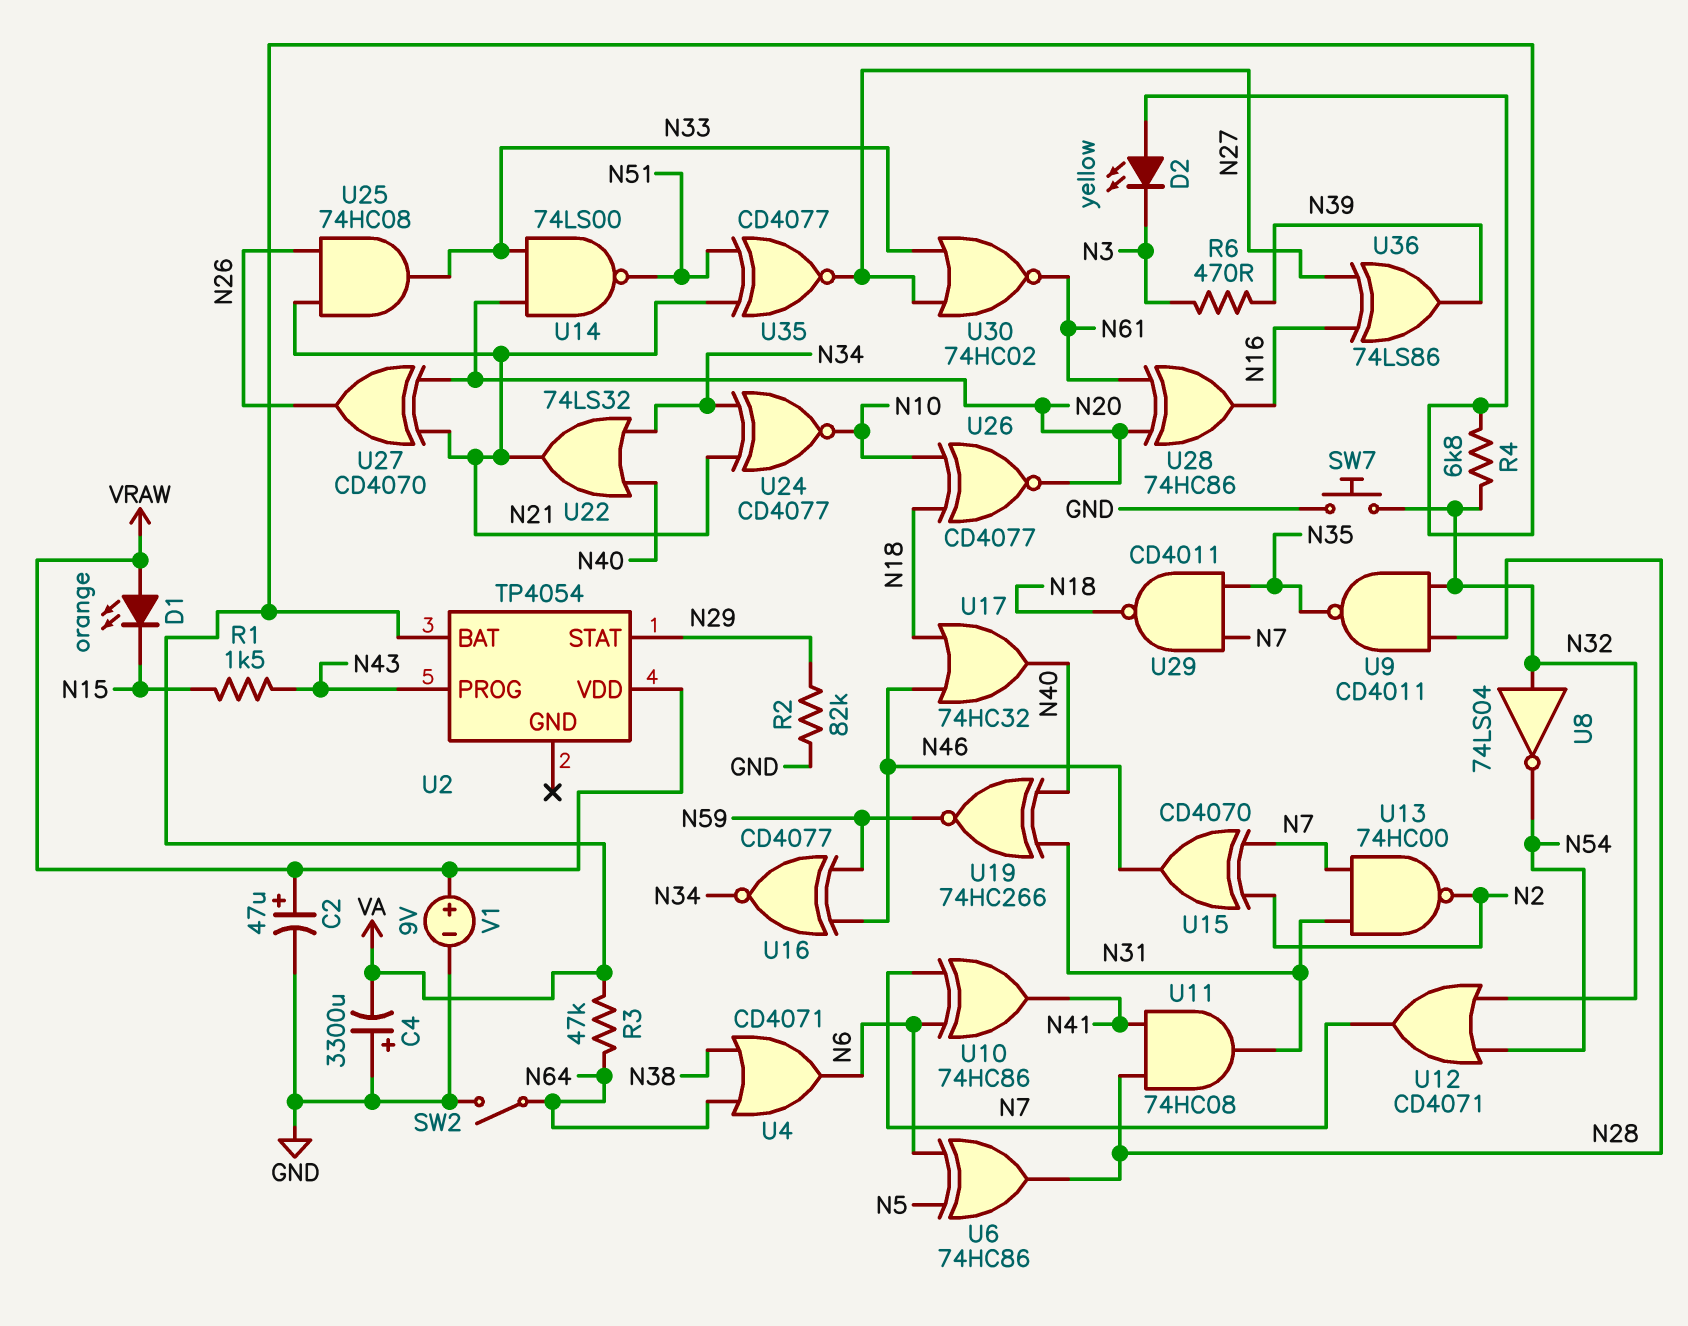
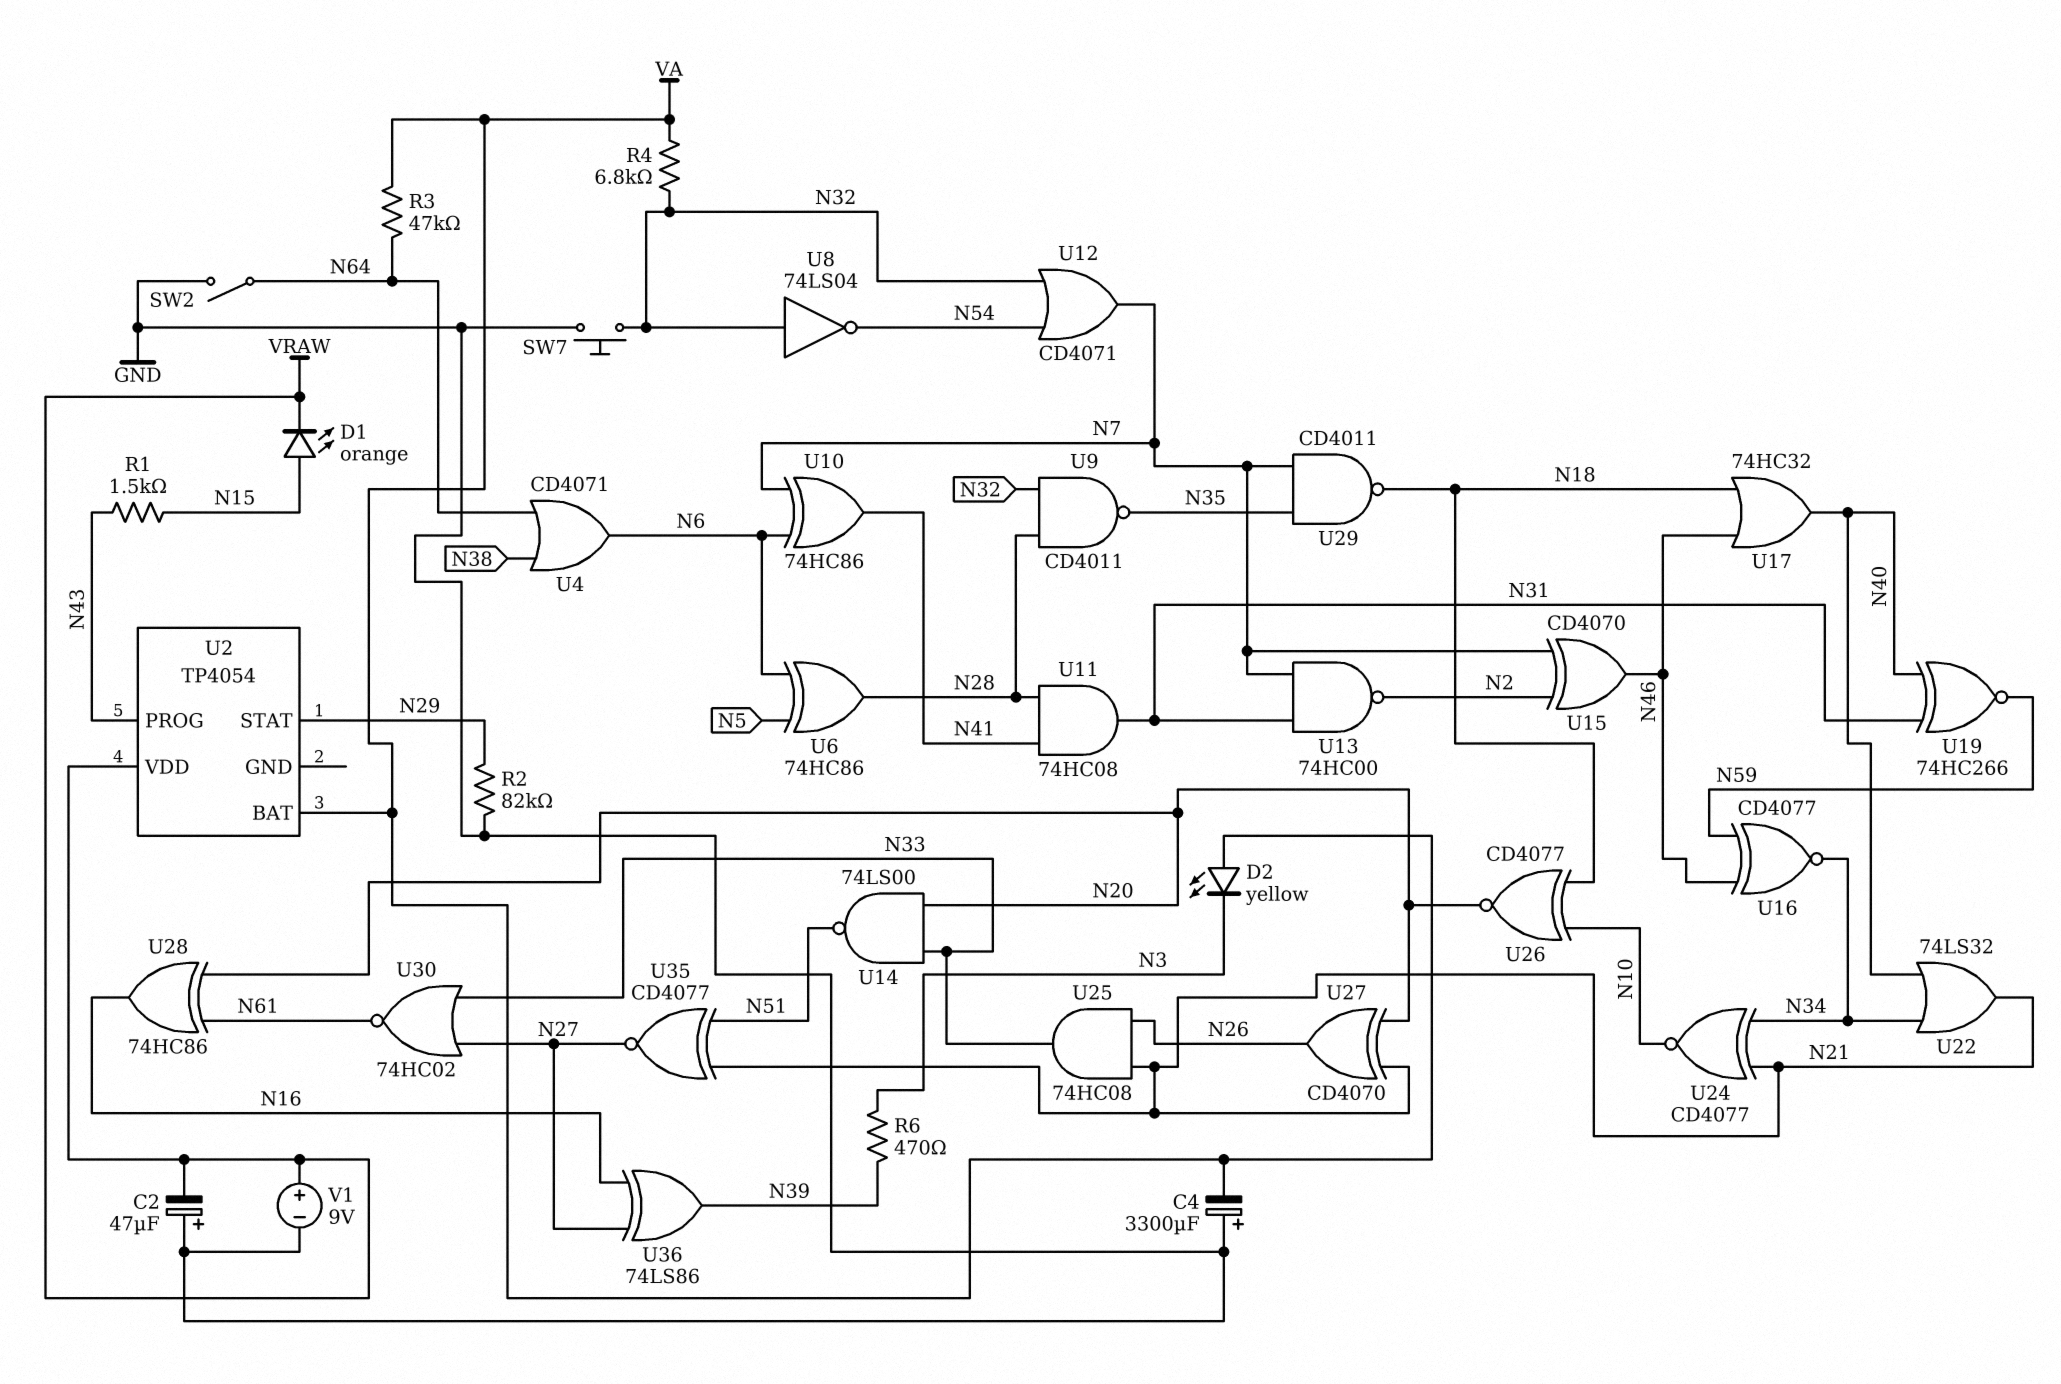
C2: 47uF (plus VRAW, minus GND) -> 47uF (plus GND, minus VRAW)
D1: LED orange (A VRAW, K N15) -> LED orange (A N15, K VRAW)

